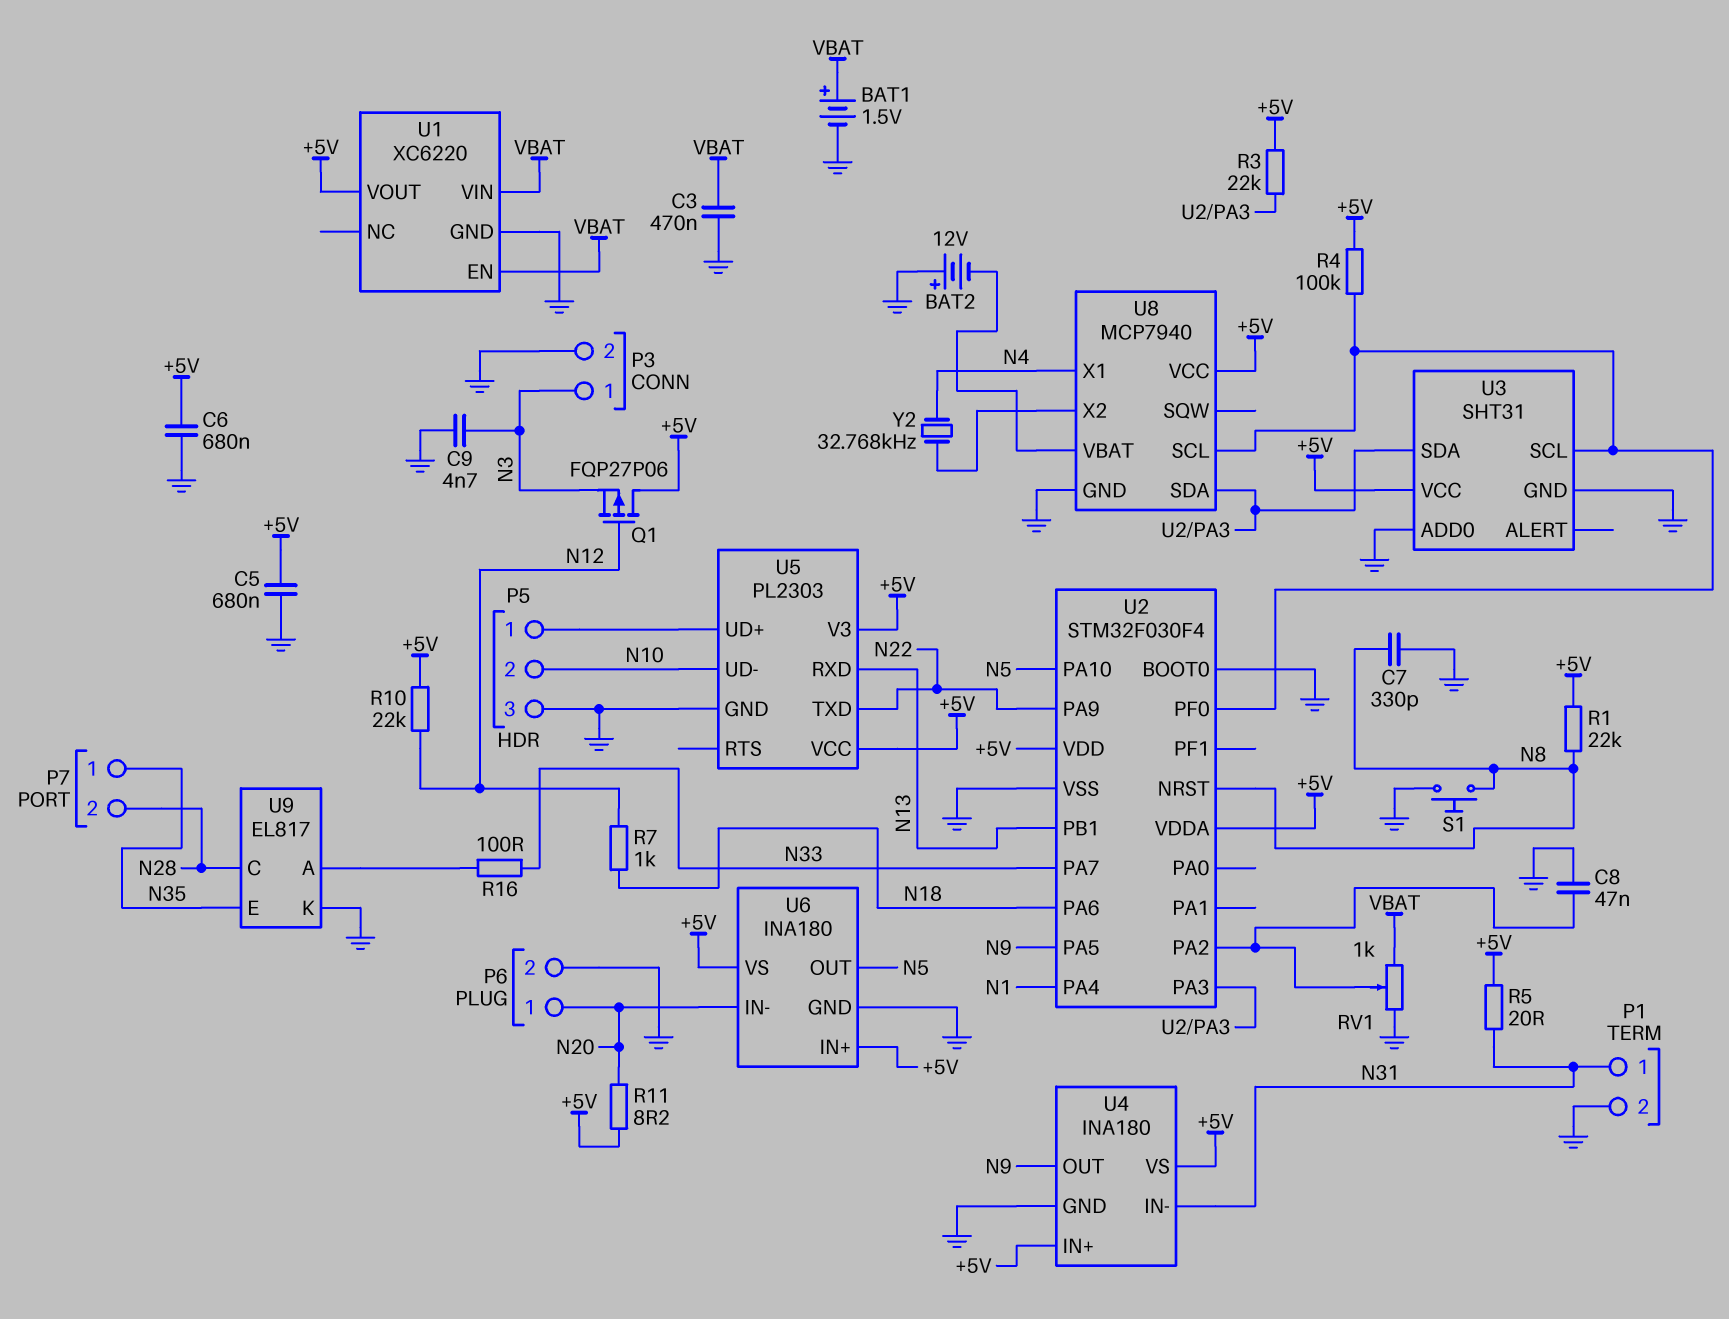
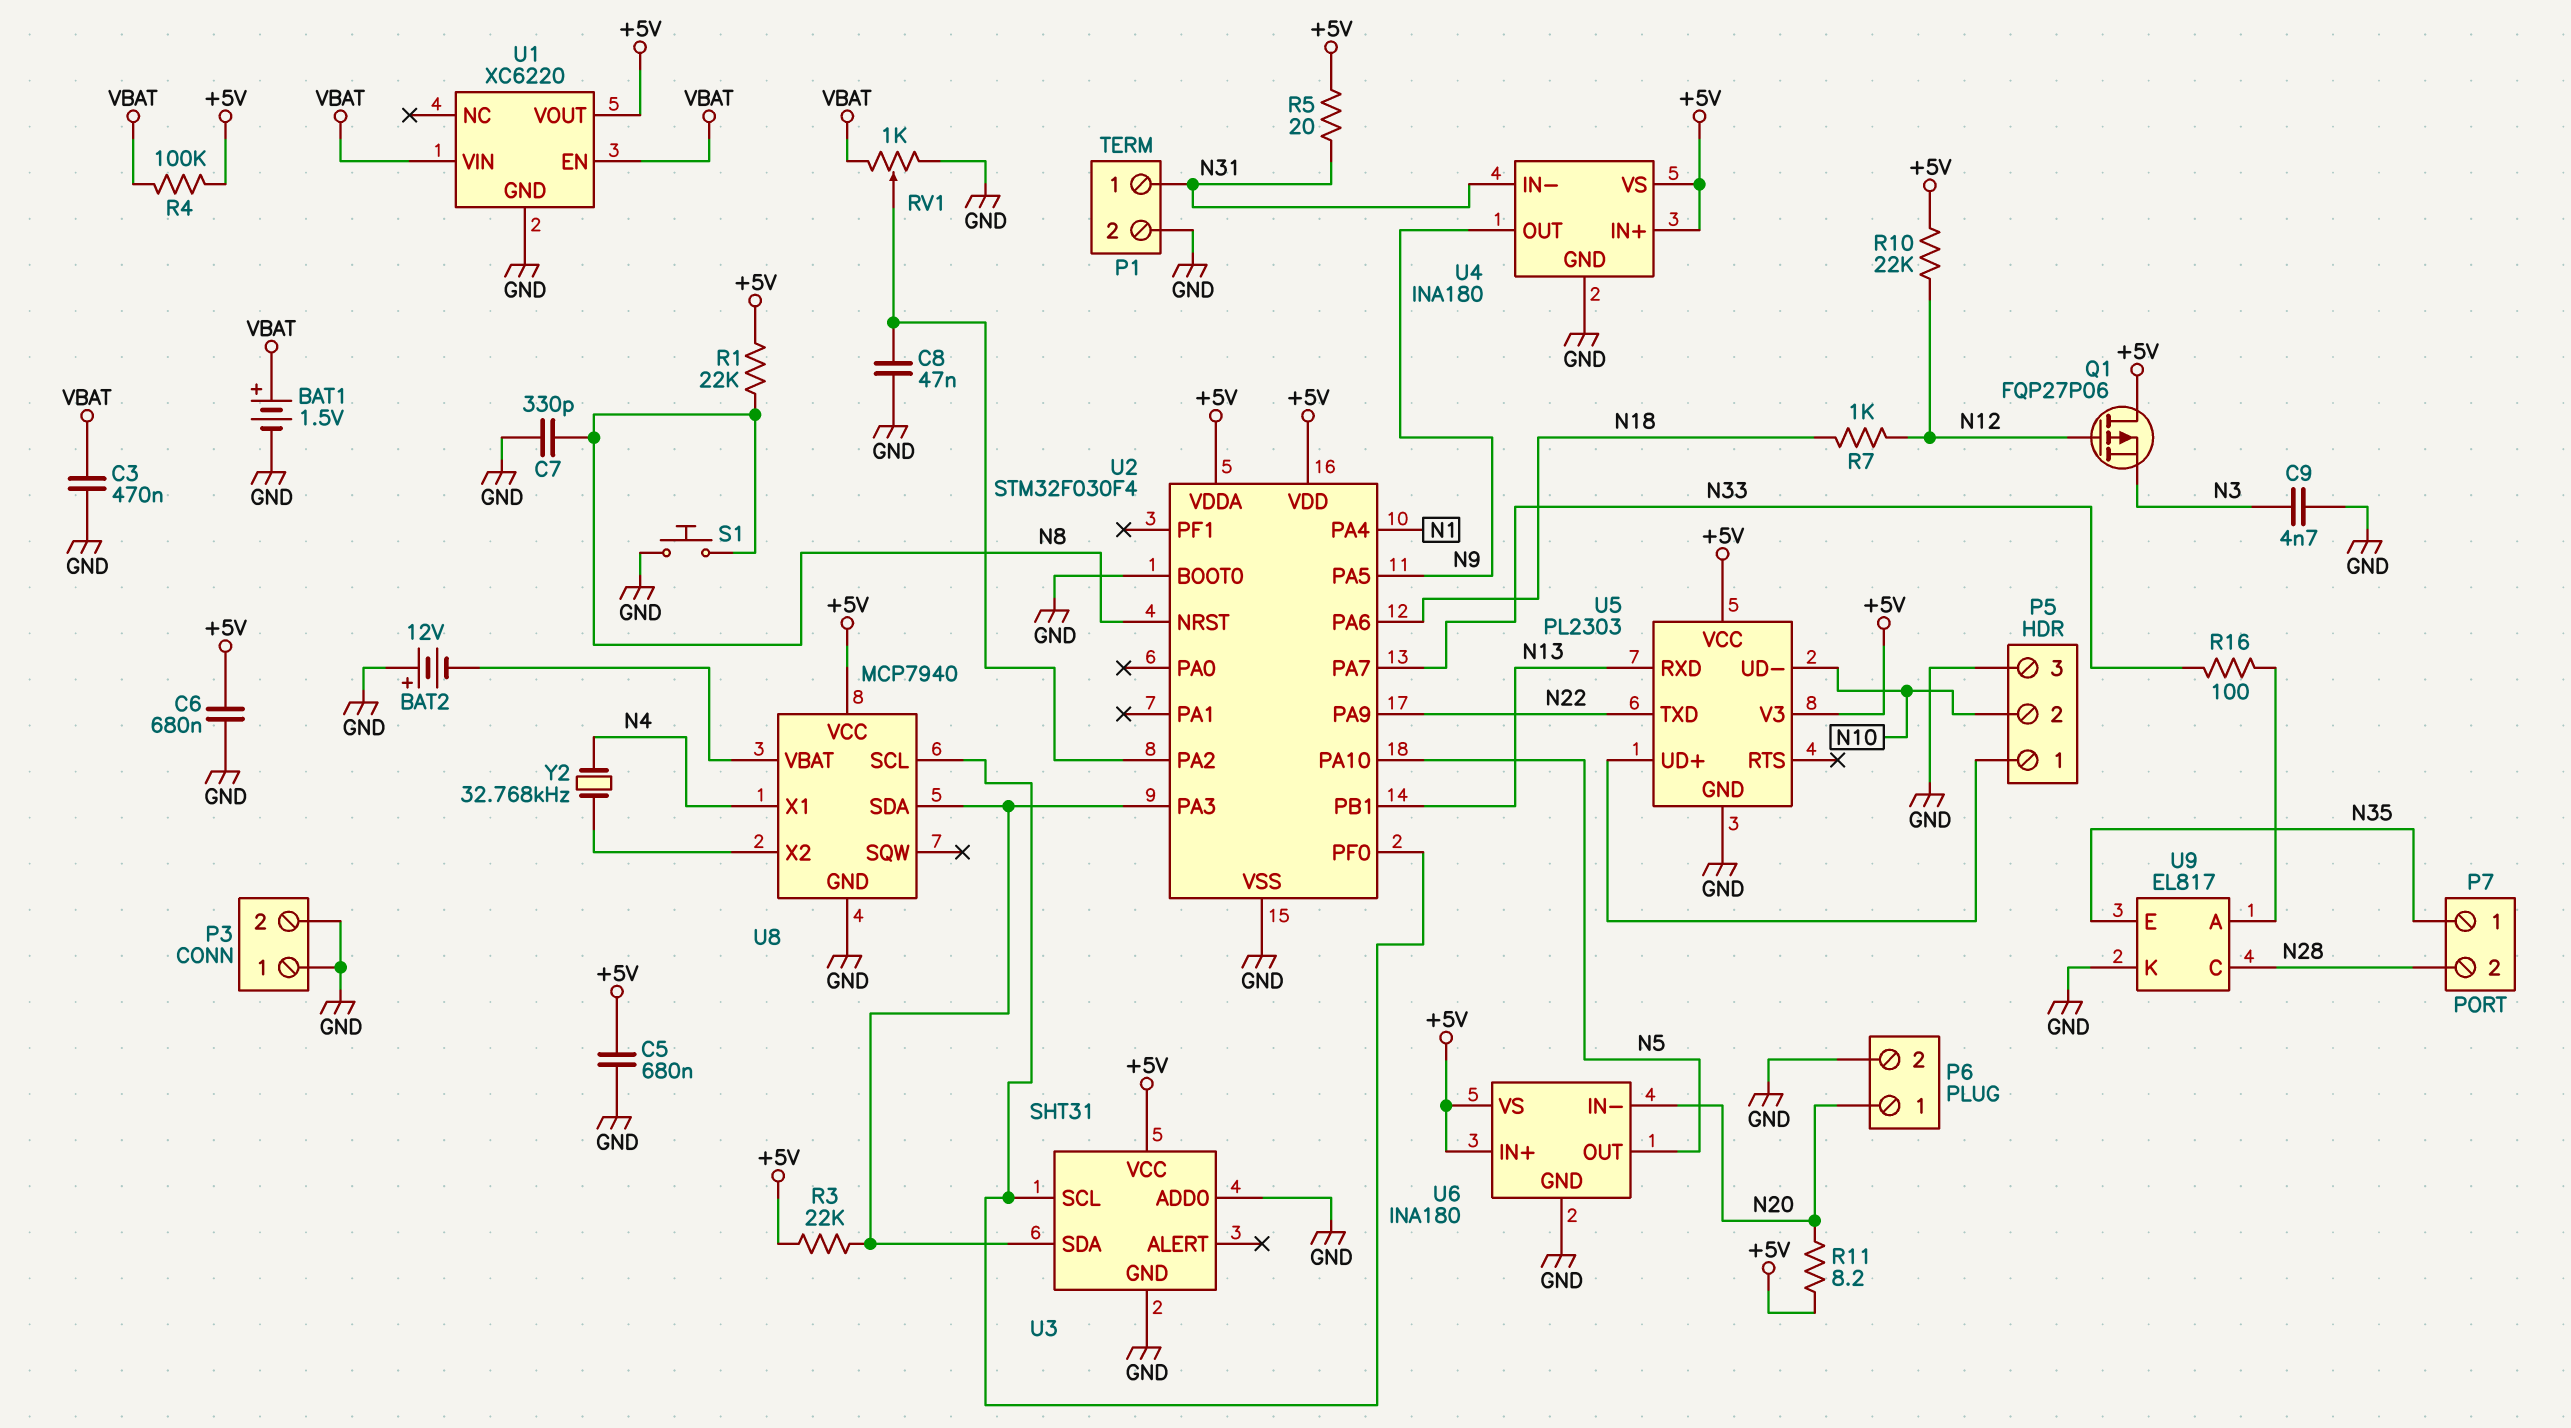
P3 pin 1: N3 -> GND
R4: 100k (+5V, U2/PF0) -> 100k (+5V, VBAT)

